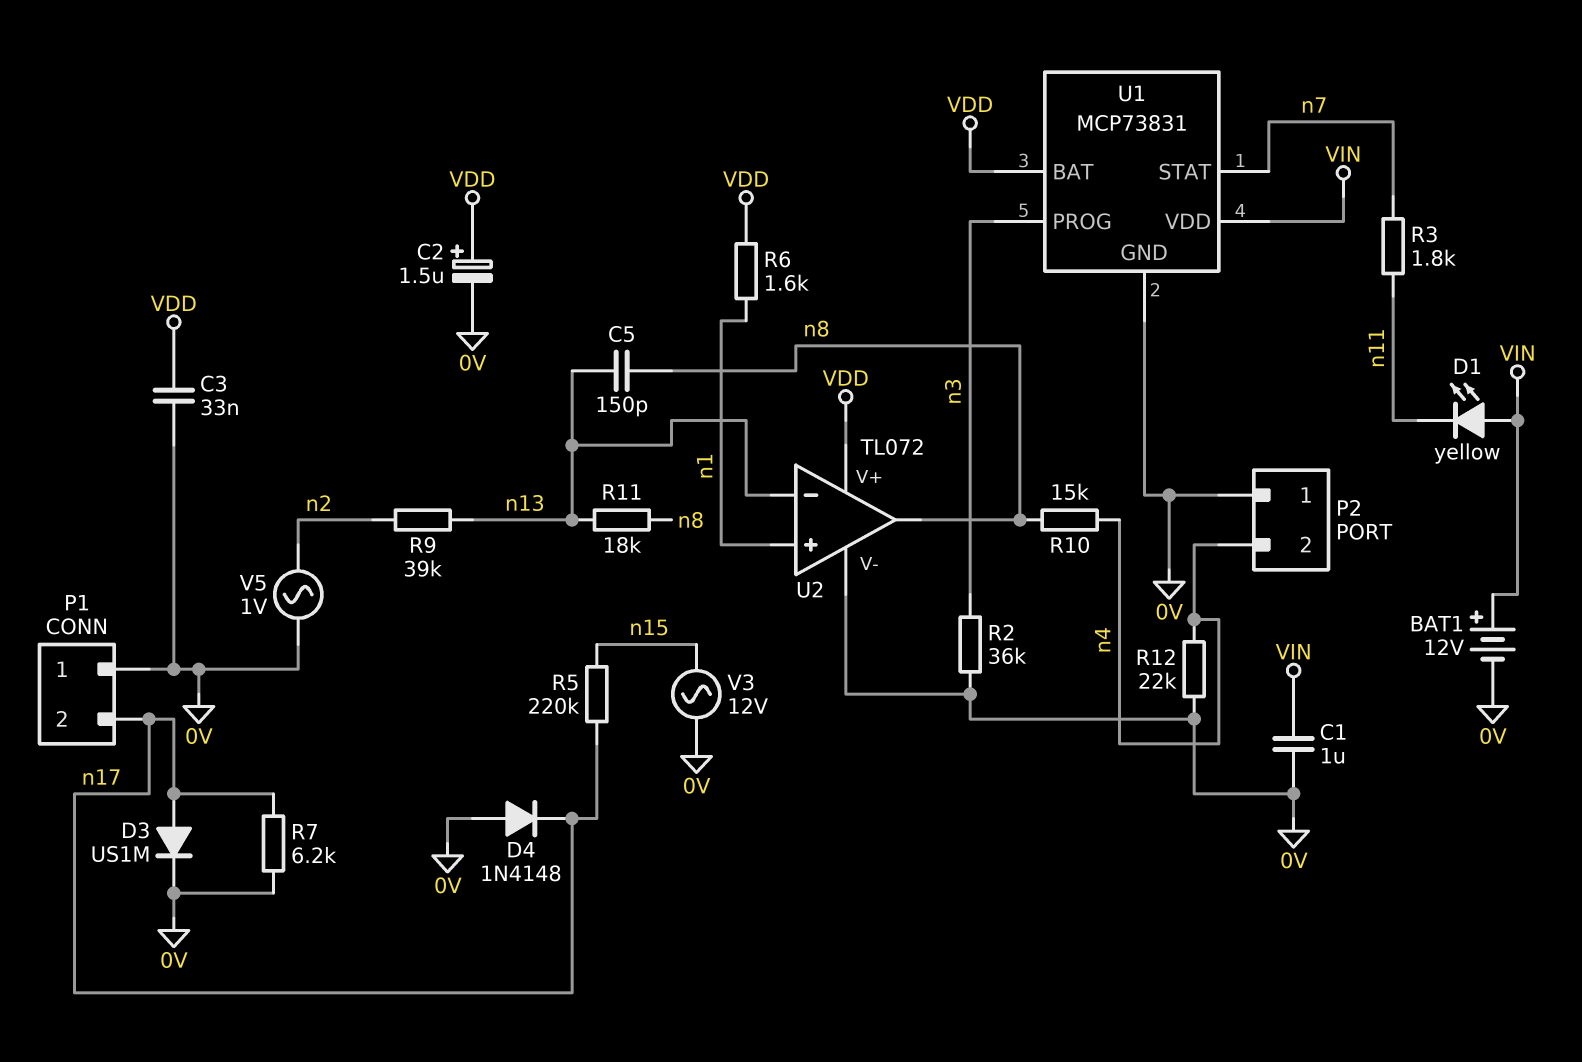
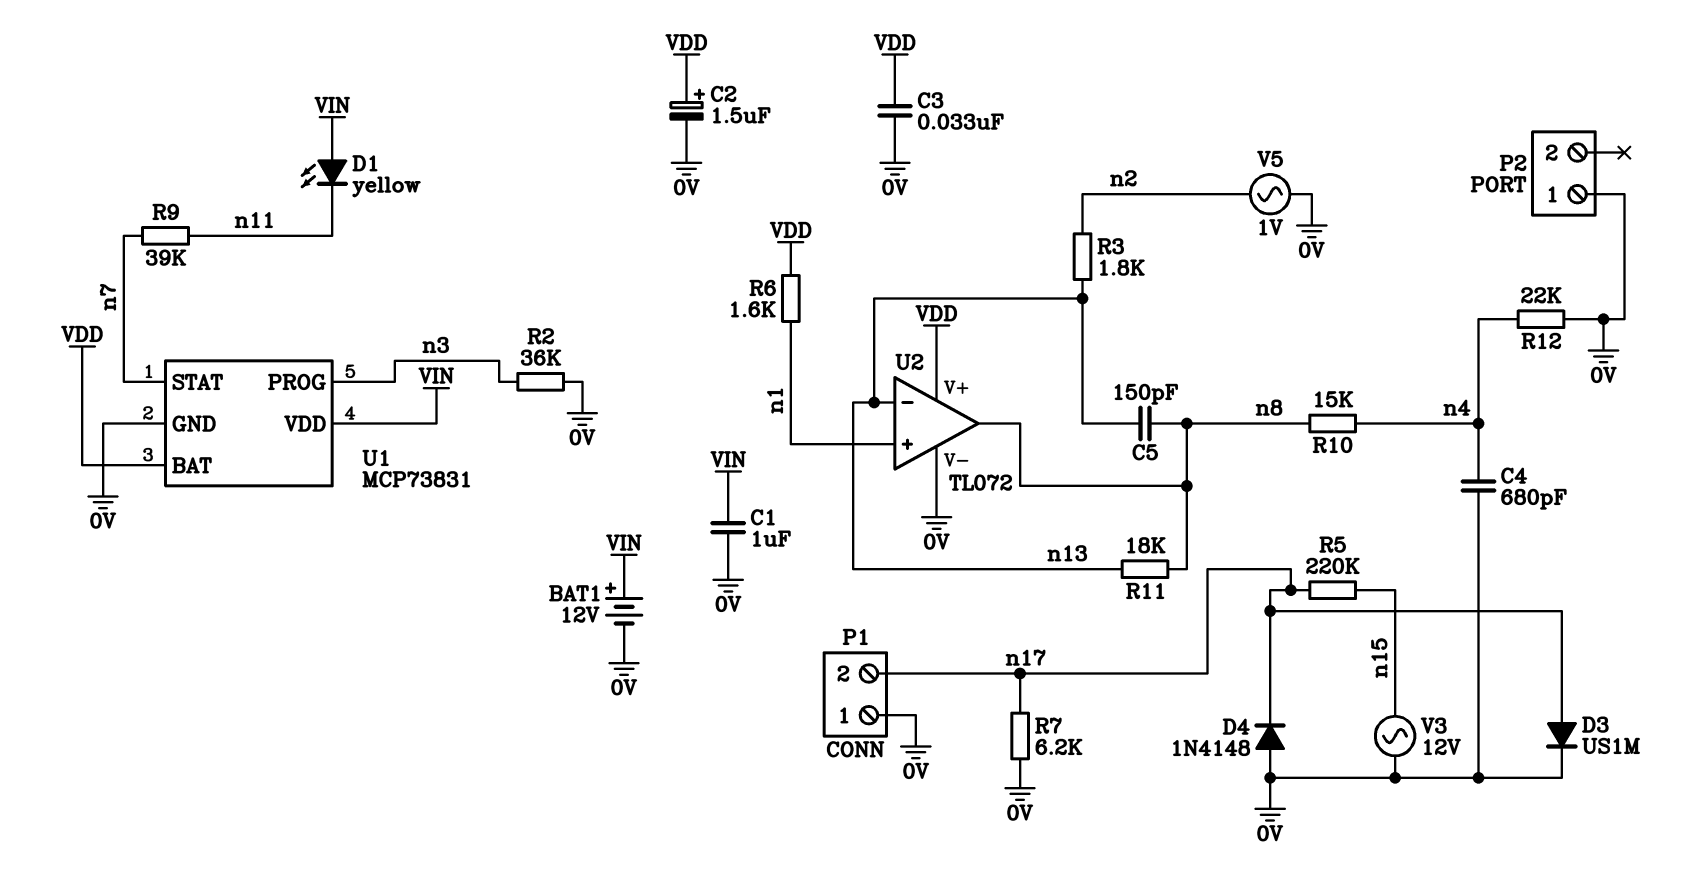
C4: none -> 680pF (0V, n4)
P2 pin 2: n4 -> none
R3: 1.8k (n7, n11) -> 1.8k (n2, n13)
R9: 39k (n2, n13) -> 39k (n7, n11)

